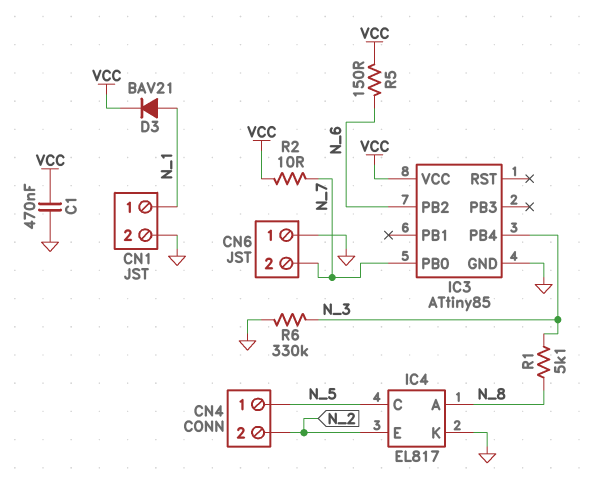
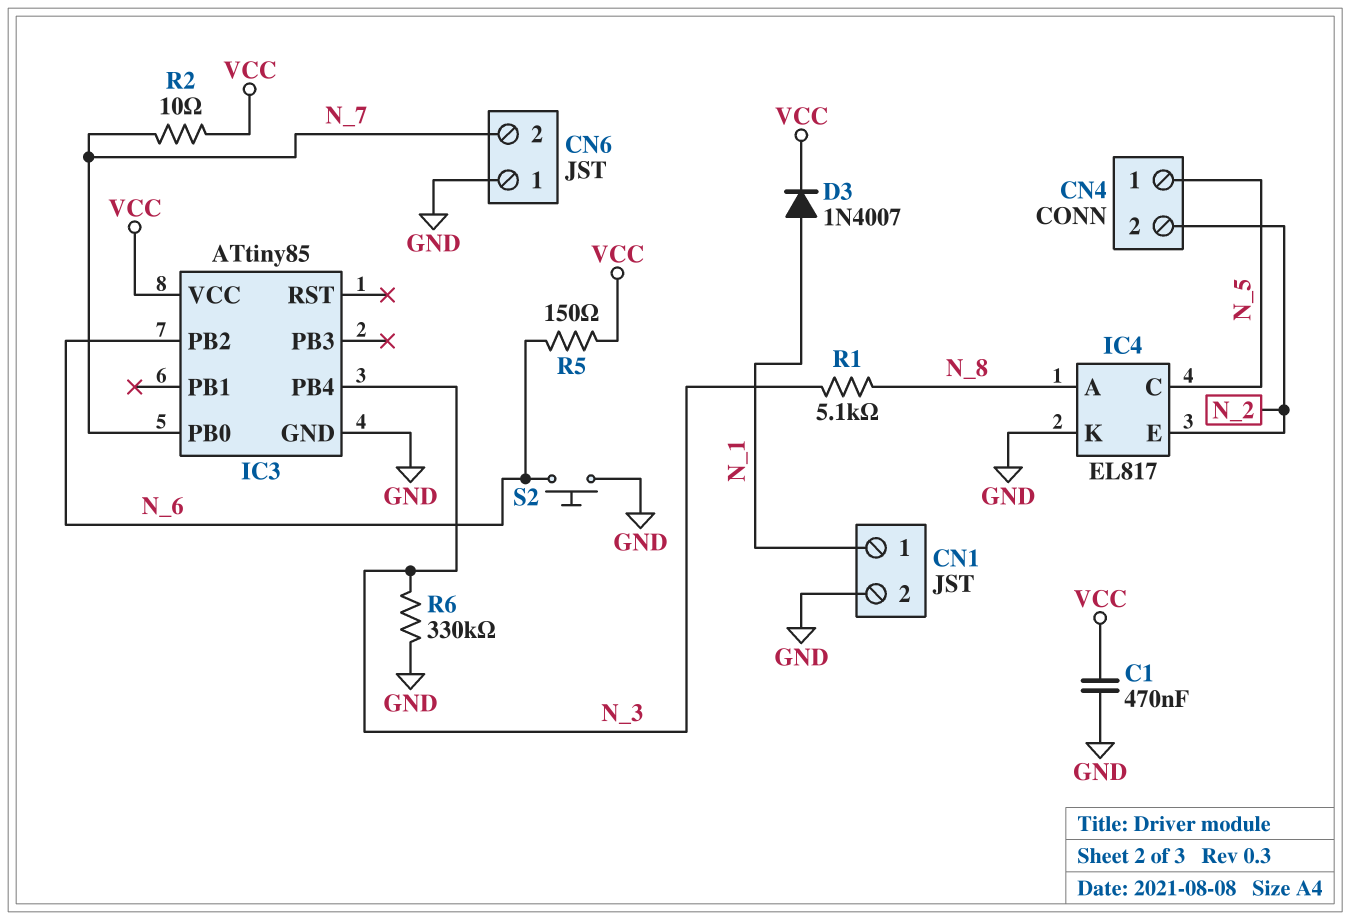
D3: diode BAV21 (A N_1, K VCC) -> diode 1N4007 (A N_1, K VCC)
S2: none -> button (GND, N_6)

